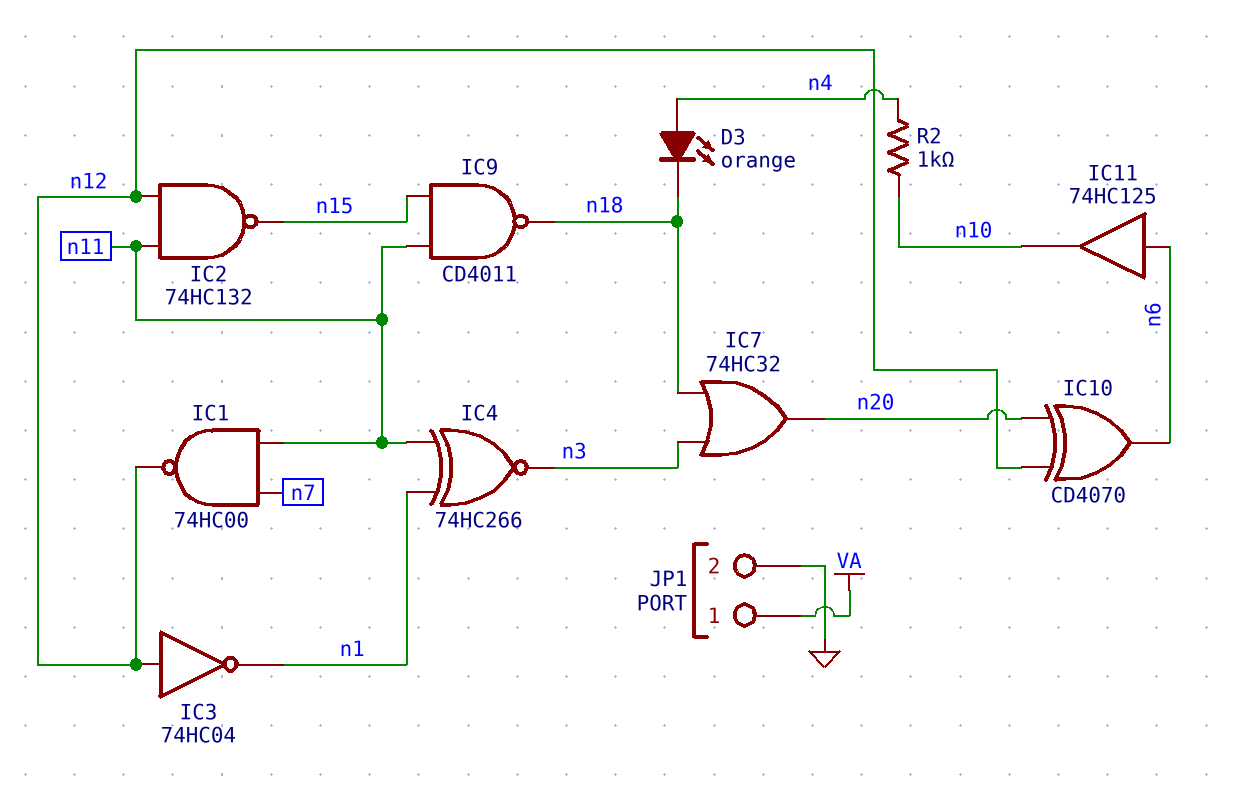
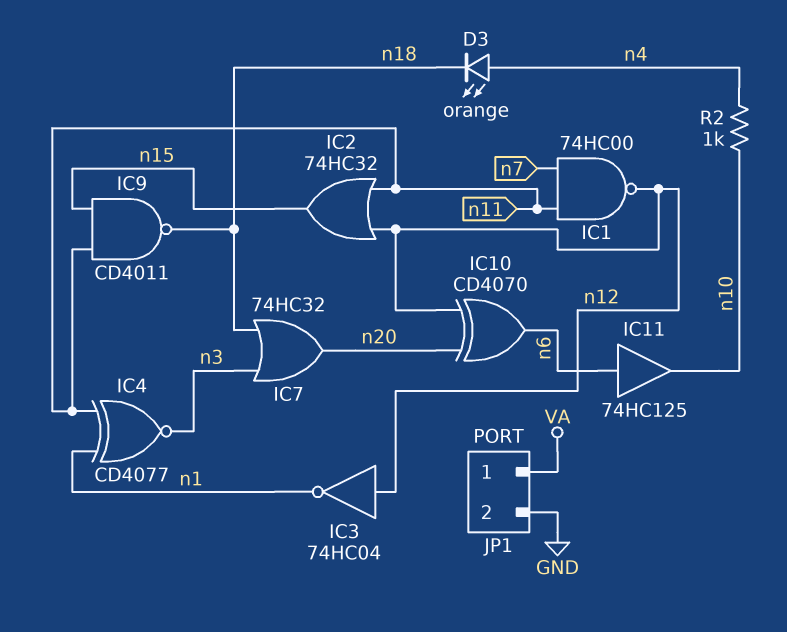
IC2: NAND 74HC132 (in n11, in n12, out n15) -> OR 74HC32 (in n11, in n12, out n15)
IC4: XNOR 74HC266 (in n1, in n11, out n3) -> XNOR CD4077 (in n1, in n11, out n3)

